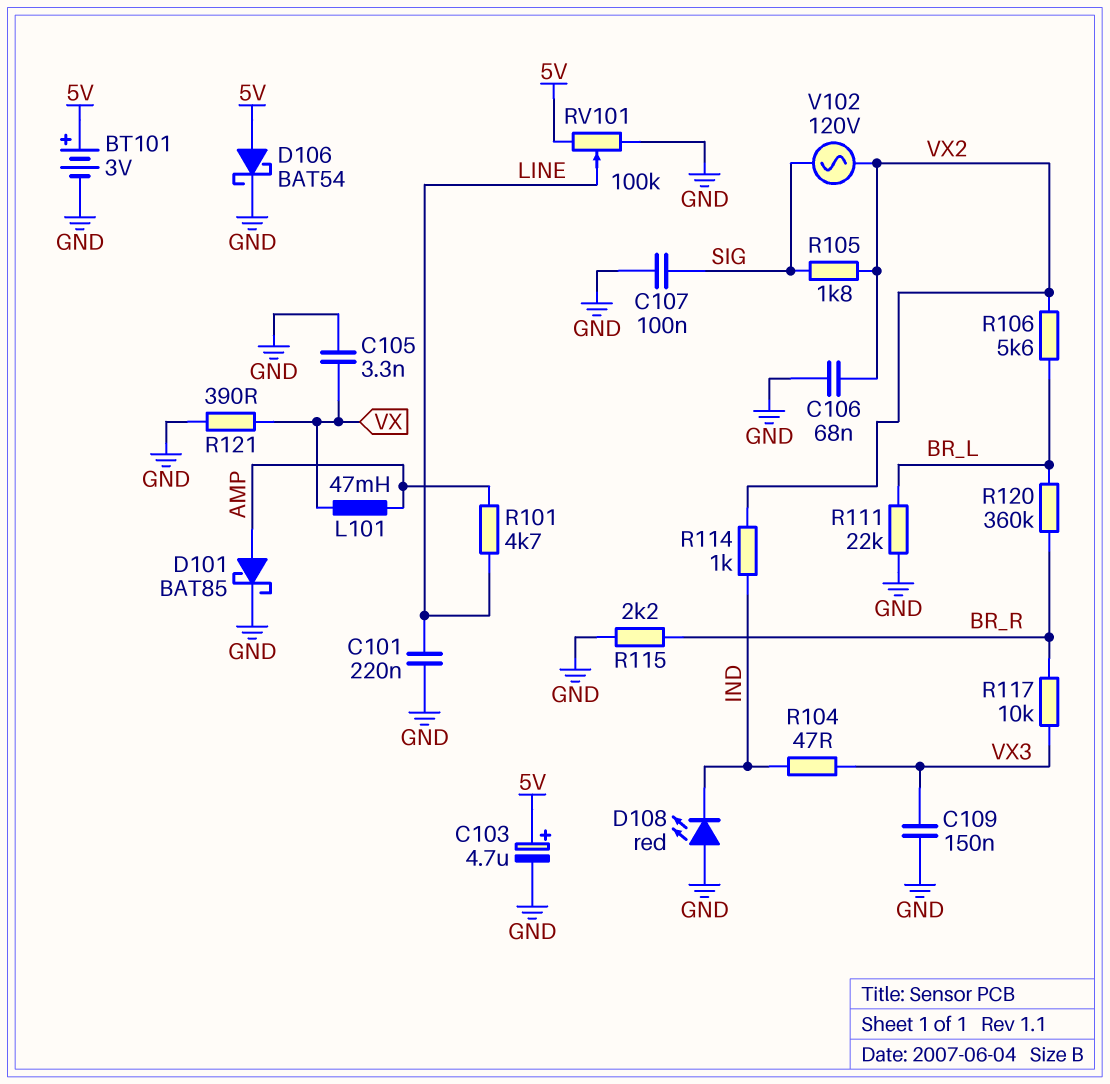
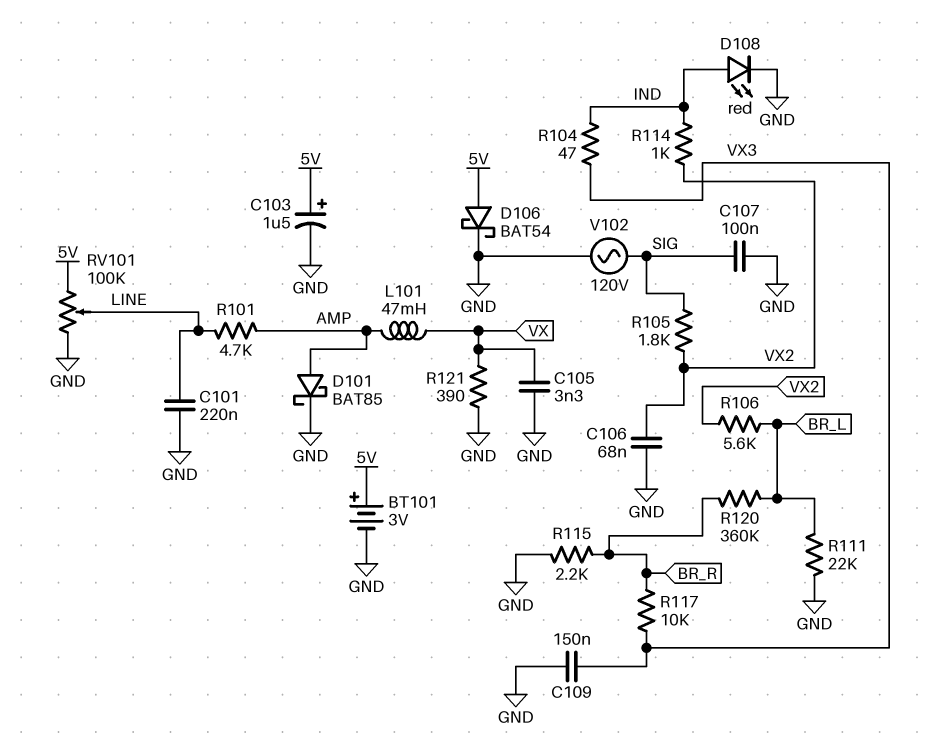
C103: 4.7uF (plus 5V, minus GND) -> 1.5uF (plus 5V, minus GND)
D108: LED red (A GND, K IND) -> LED red (A IND, K GND)
V102: AC 120V (SIG, VX2) -> AC 120V (GND, SIG)

